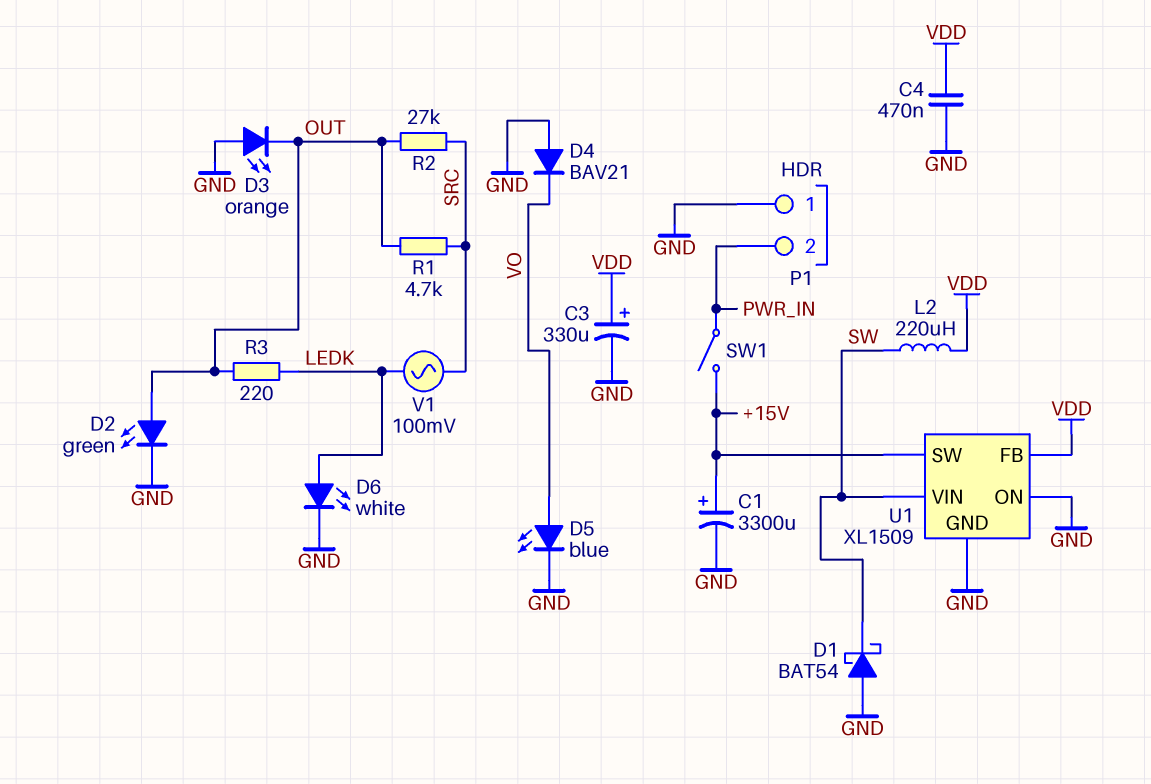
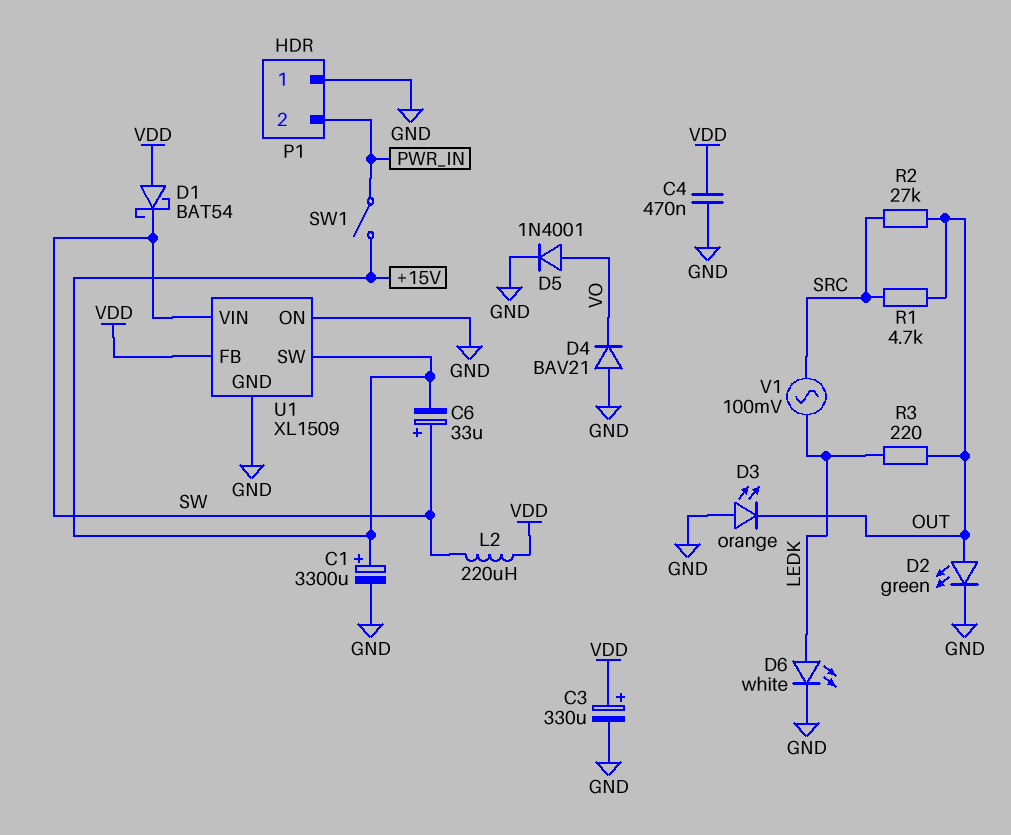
C6: none -> 33uF (plus SW, minus +15V)
D1: schottky BAT54 (A GND, K SW) -> schottky BAT54 (A VDD, K SW)
D5: LED blue (A VO, K GND) -> diode 1N4001 (A VO, K GND)

